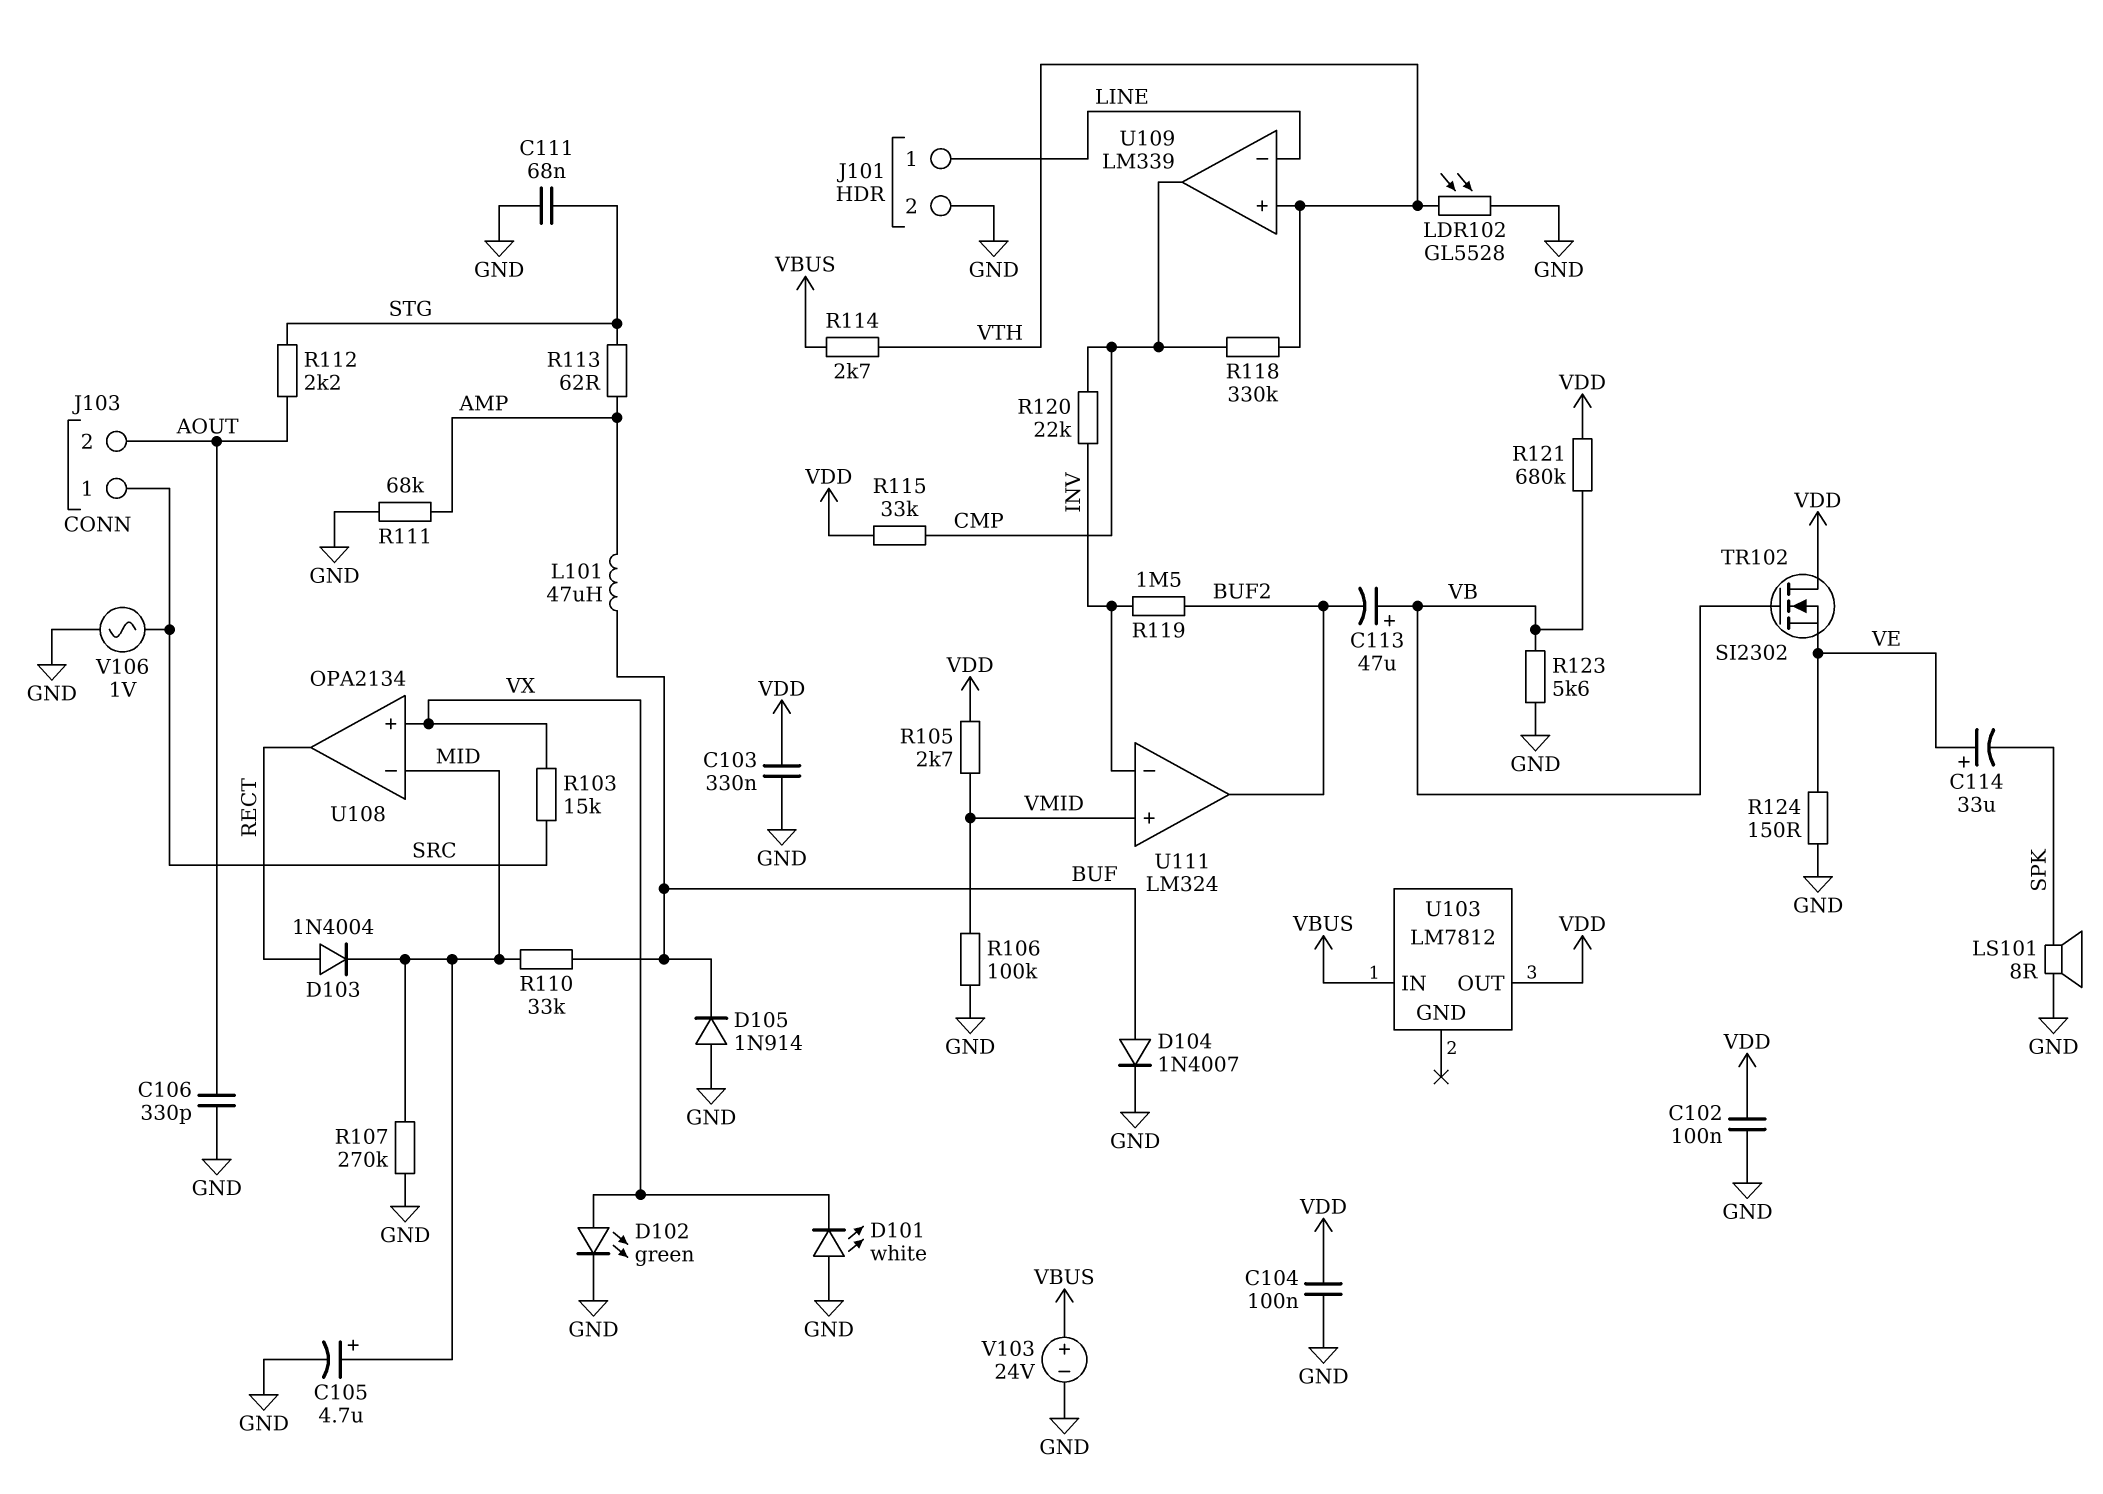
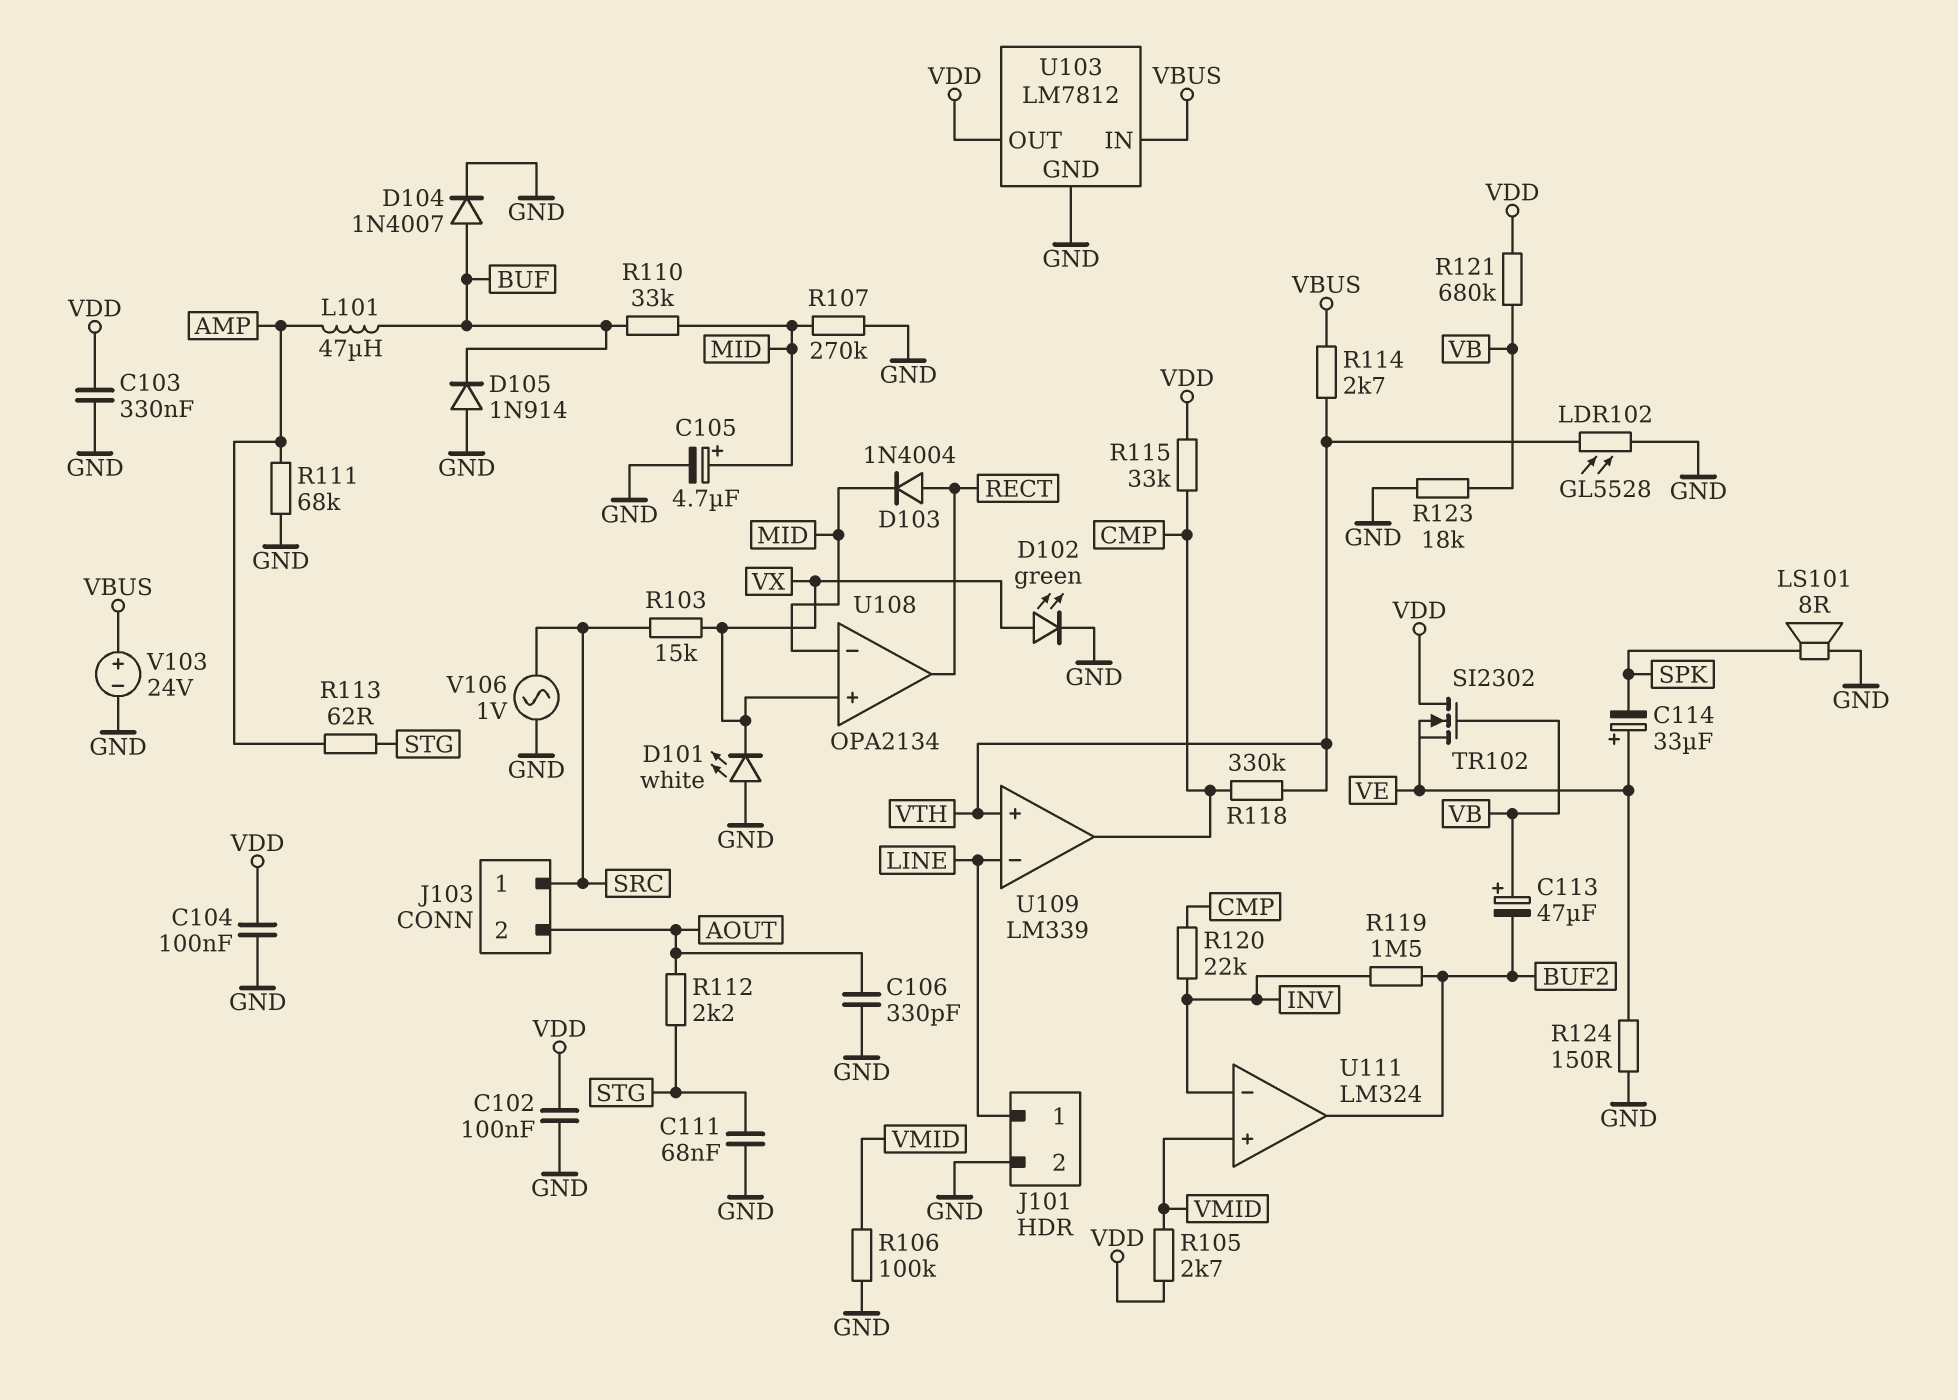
R123: 5.6k (GND, VB) -> 18k (GND, VB)
U103 pin GND: none -> GND

